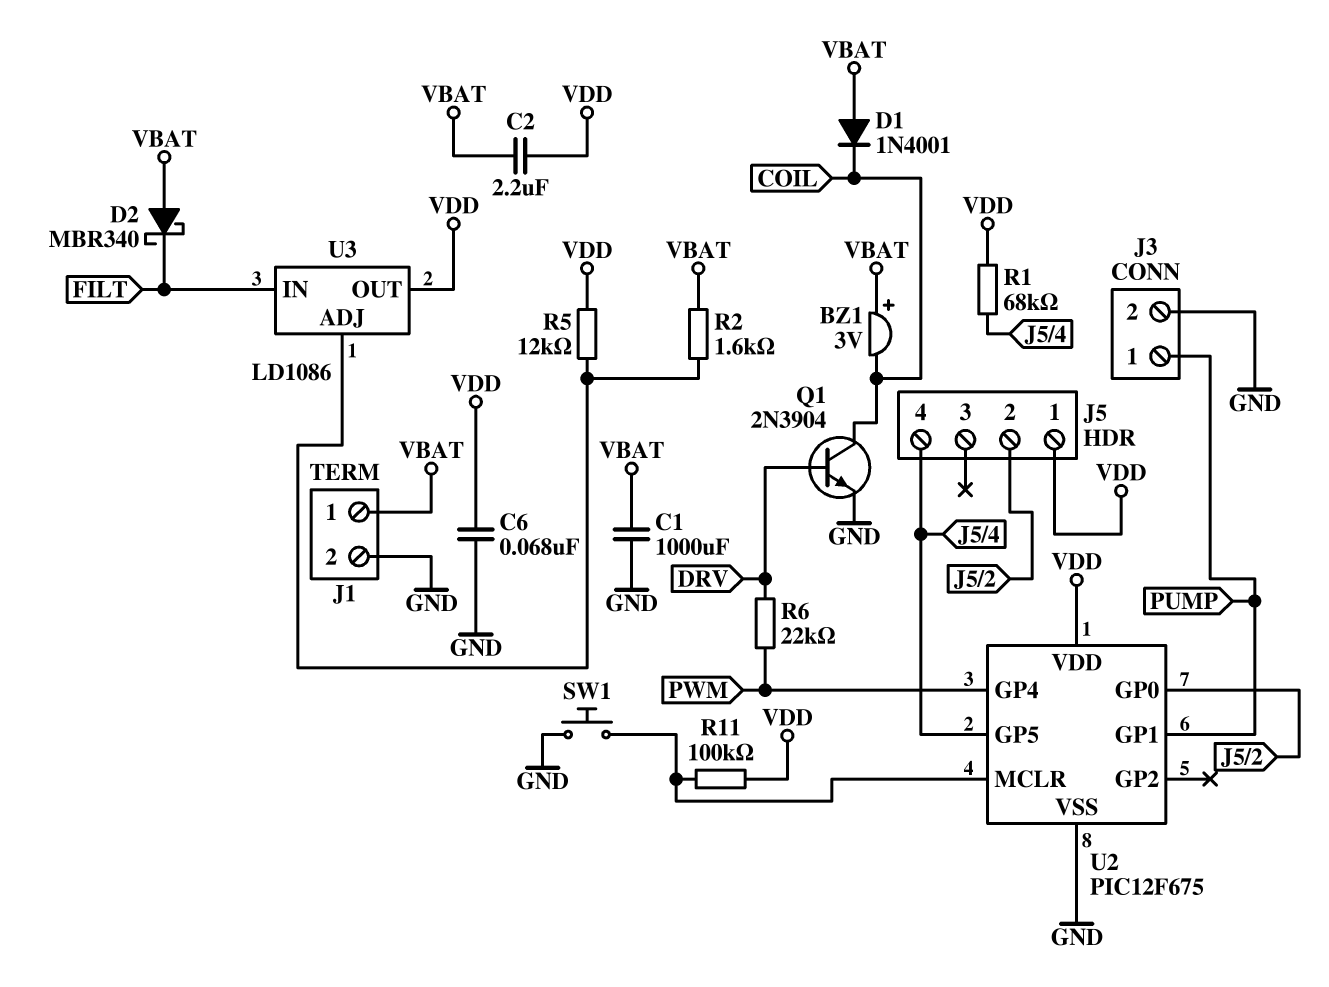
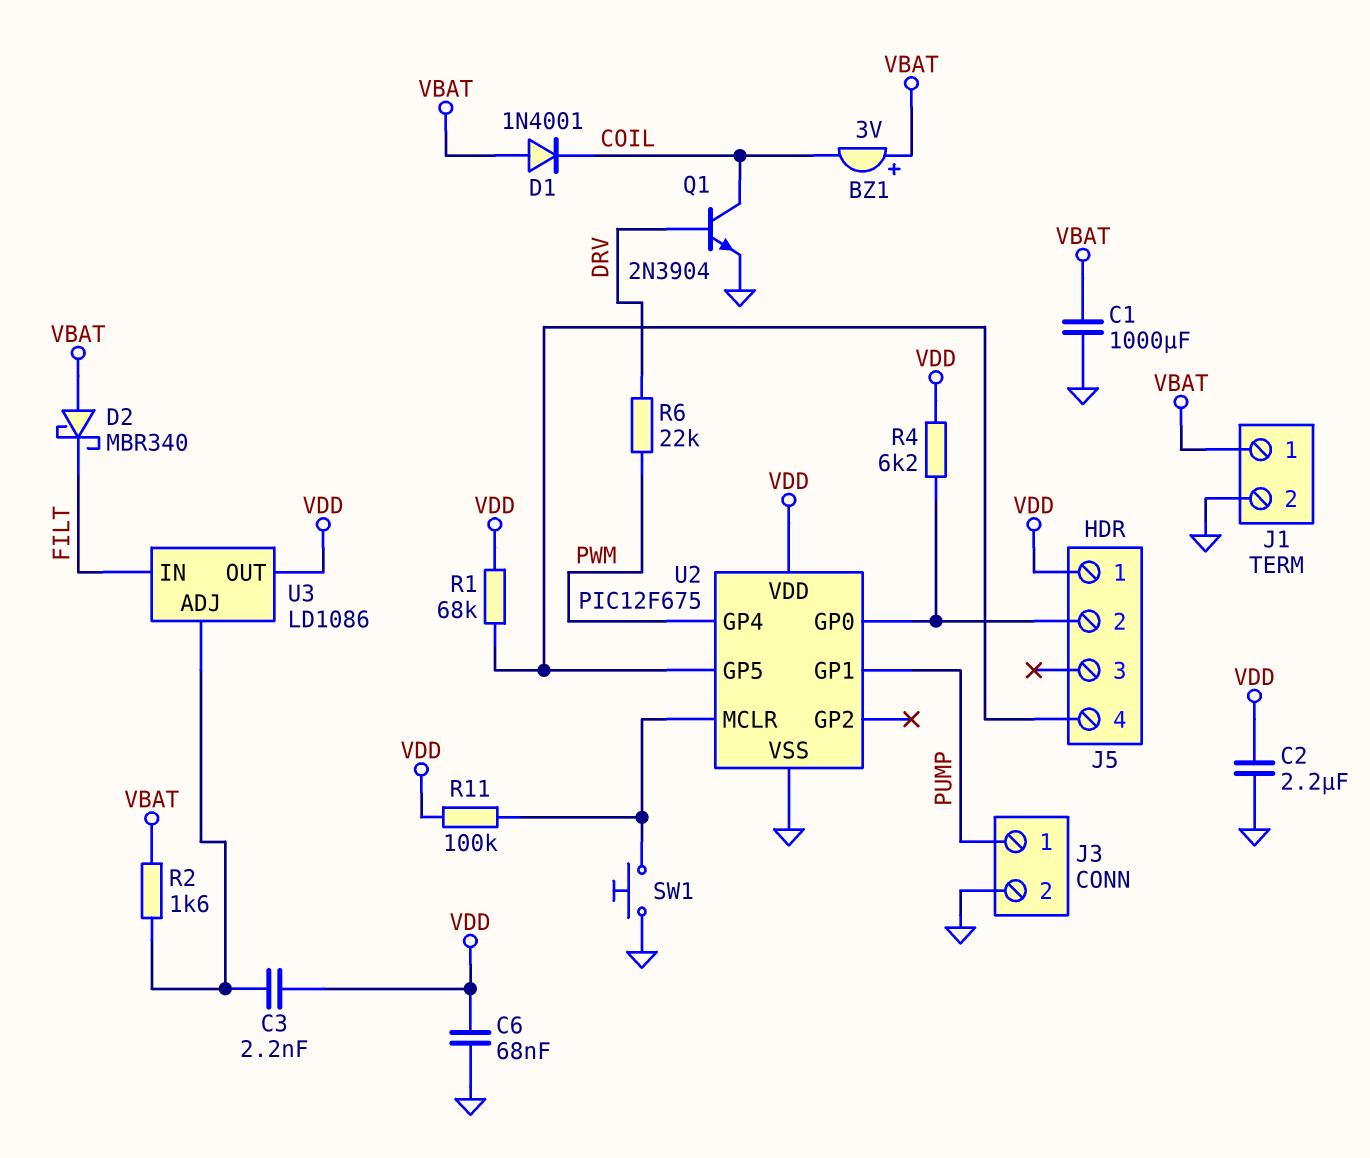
C2: 2.2uF (VBAT, VDD) -> 2.2uF (GND, VDD)
C3: none -> 2.2nF (U3/ADJ, VDD)
R4: none -> 6.2k (J5/2, VDD)
R5: 12k (U3/ADJ, VDD) -> none

